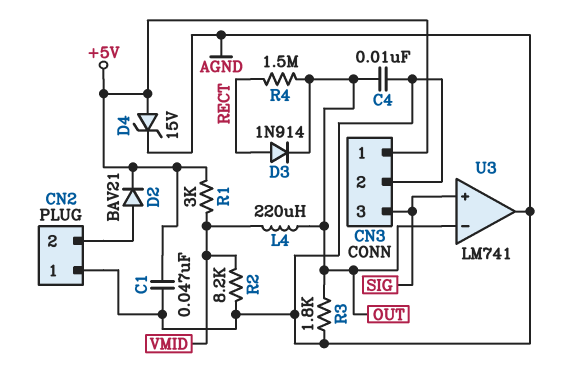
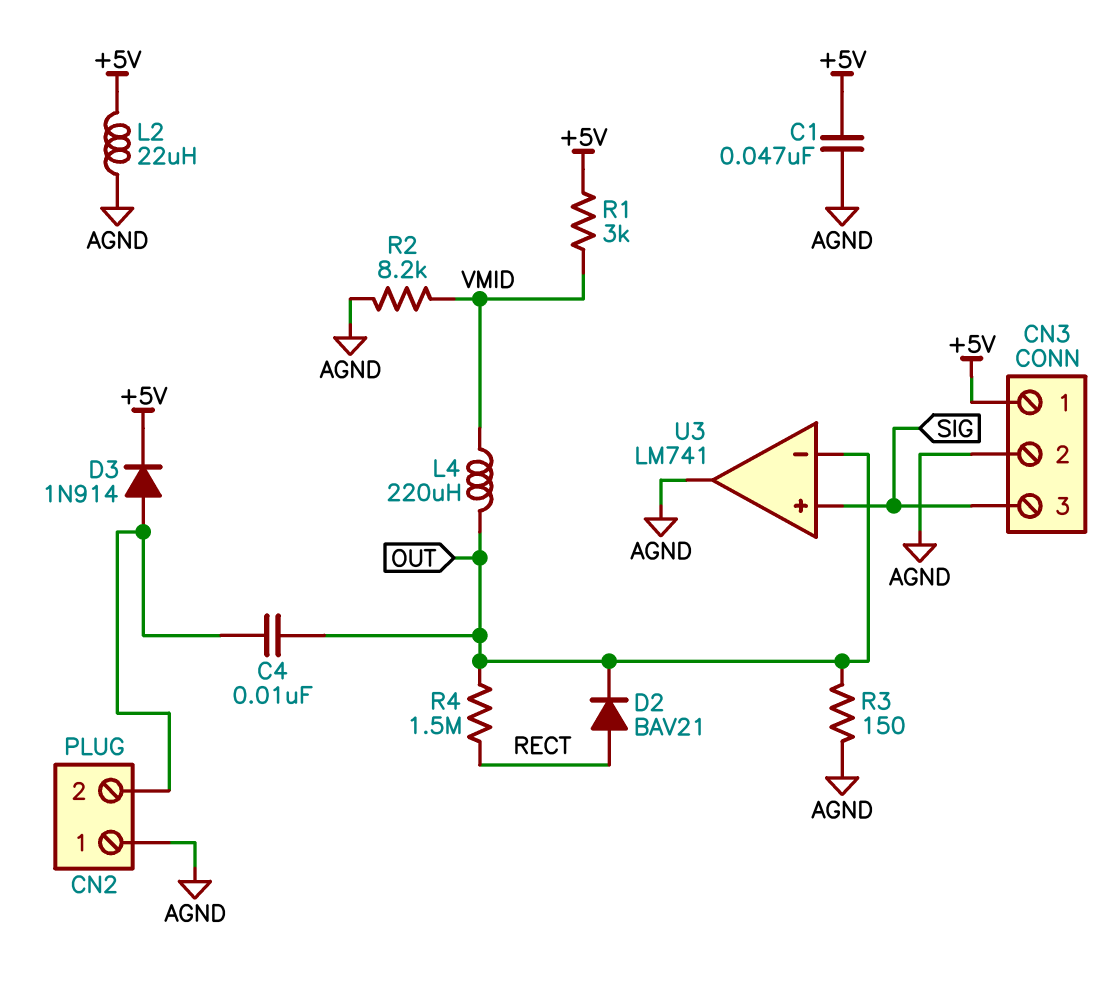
C4: 10nF (AGND, OUT) -> 10nF (CN2/2, OUT)
D2: diode BAV21 (A CN2/2, K +5V) -> diode BAV21 (A RECT, K OUT)
D3: diode 1N914 (A RECT, K OUT) -> diode 1N914 (A CN2/2, K +5V)
D4: zener 15V (A +5V, K AGND) -> none
L2: none -> 22uH (+5V, AGND)
R3: 1.8k (AGND, OUT) -> 150 (AGND, OUT)

